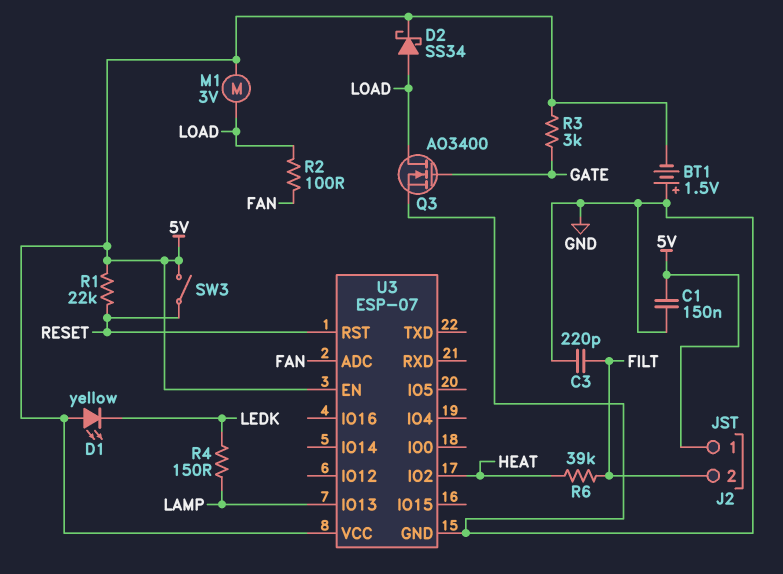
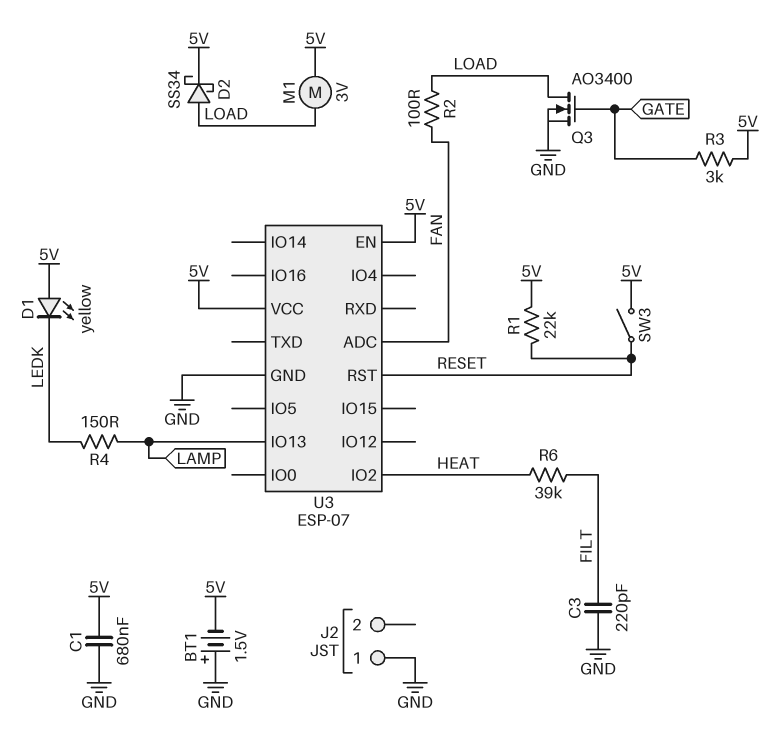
C1: 150nF (5V, GND) -> 680nF (5V, GND)
J2 pin 1: 5V -> GND
J2 pin 2: FILT -> none

